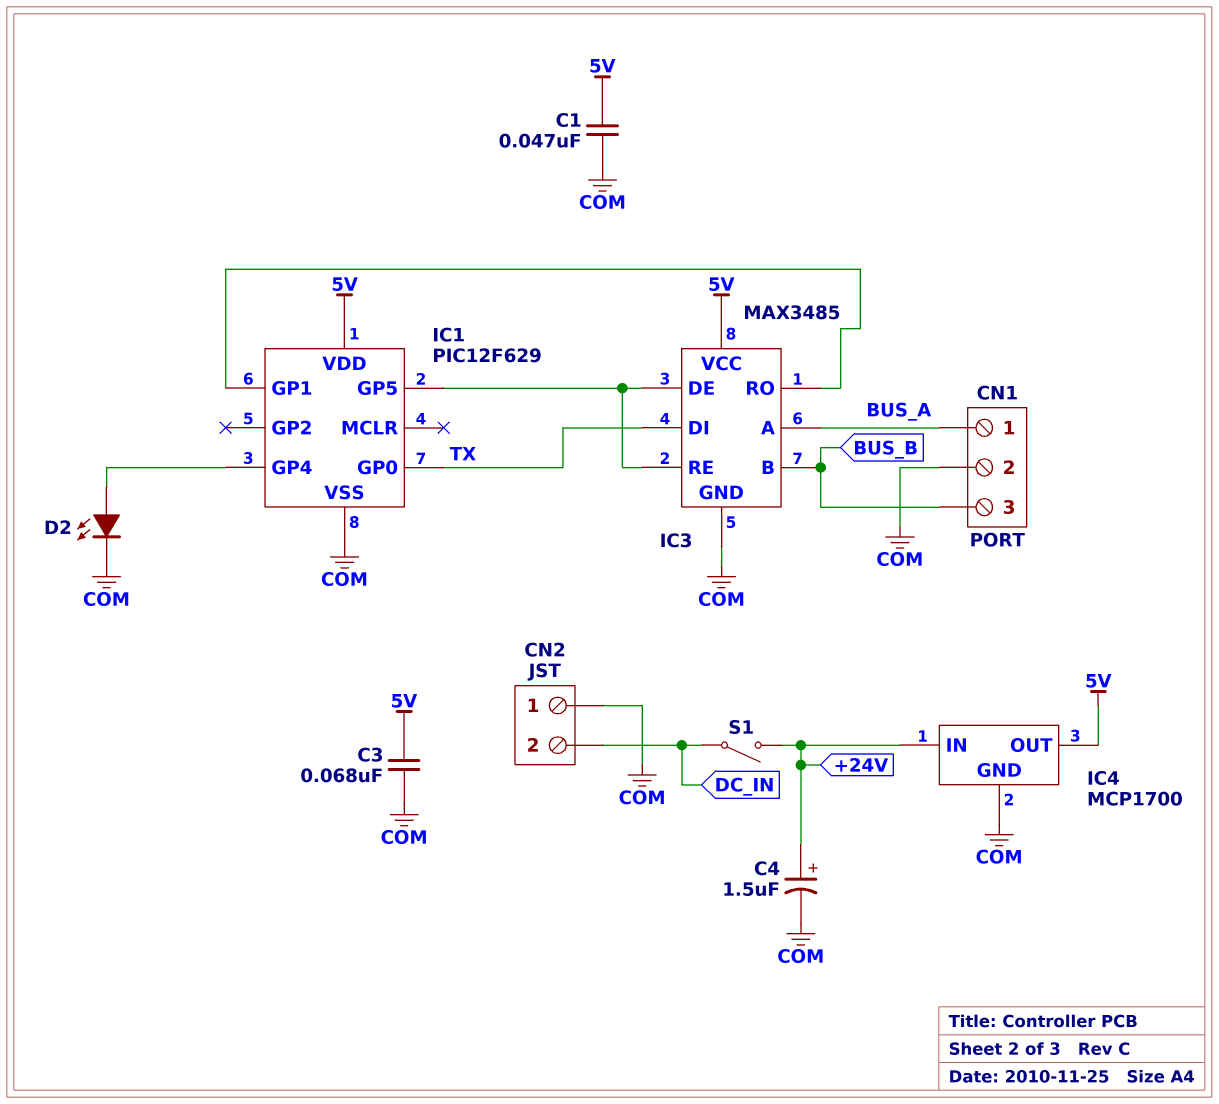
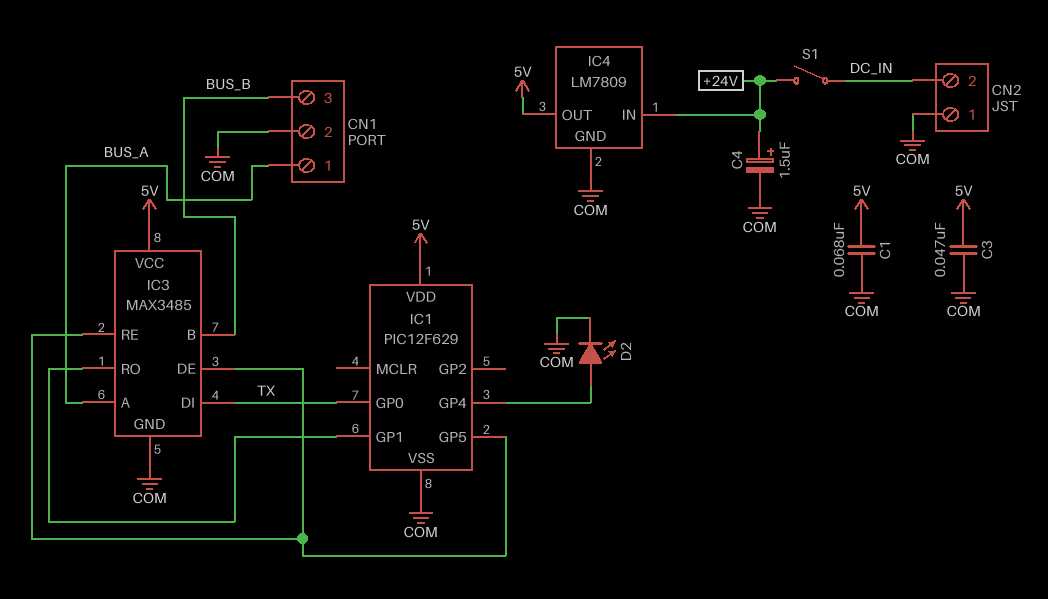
C1: 47nF (5V, COM) -> 68nF (5V, COM)
C3: 68nF (5V, COM) -> 47nF (5V, COM)
IC4: MCP1700 -> LM7809

